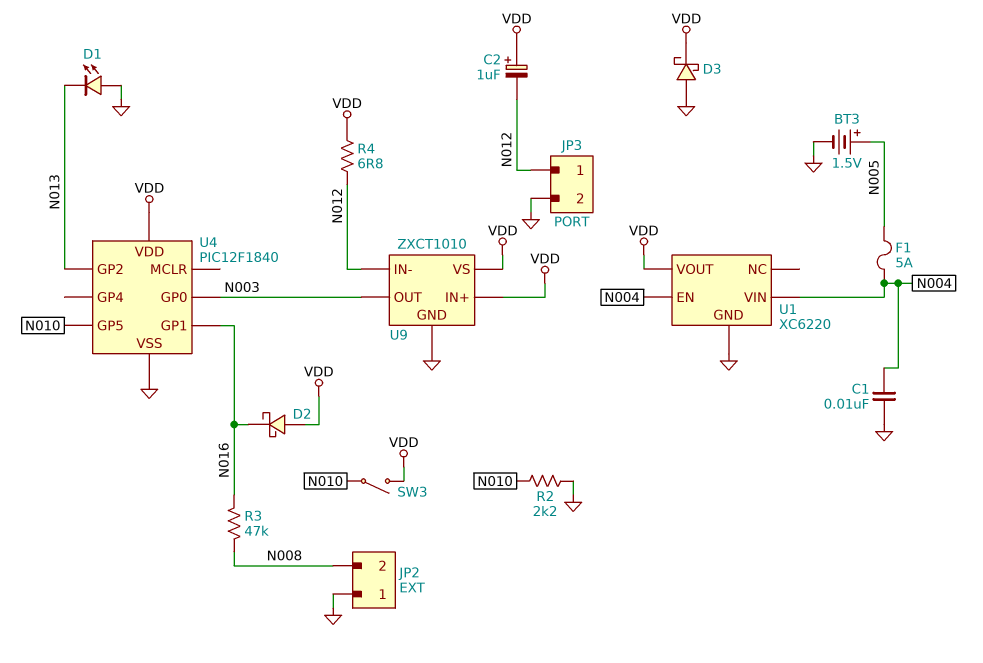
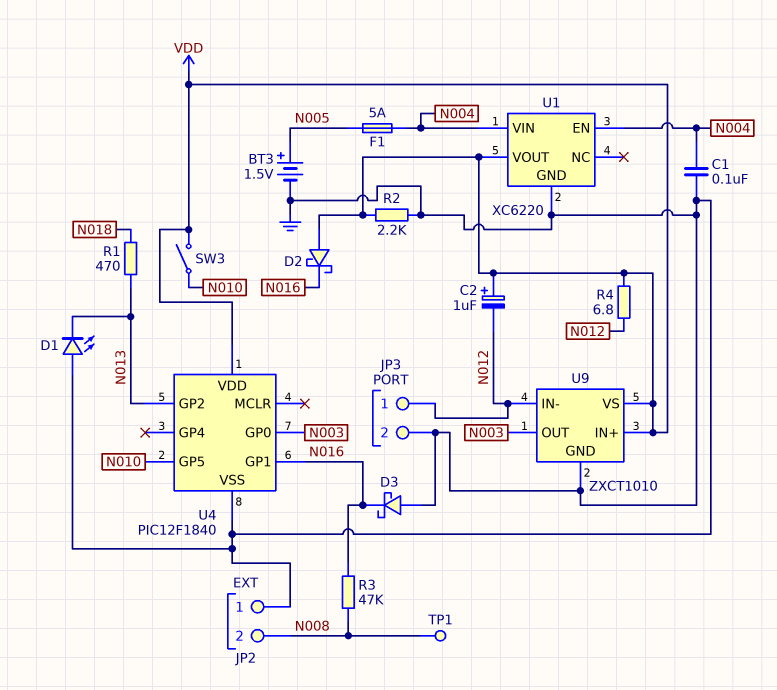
C1: 10nF (GND, N004) -> 100nF (GND, N004)
D3: schottky (A GND, K VDD) -> schottky (A GND, K N016)
R1: none -> 470 (N013, N018)
R2: 2.2k (GND, N010) -> 2.2k (GND, VDD)
TP1: none -> test point (N008)

